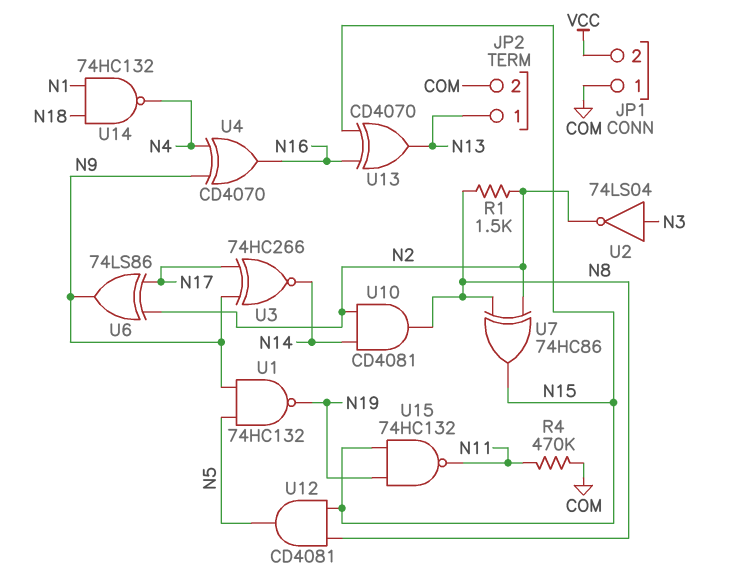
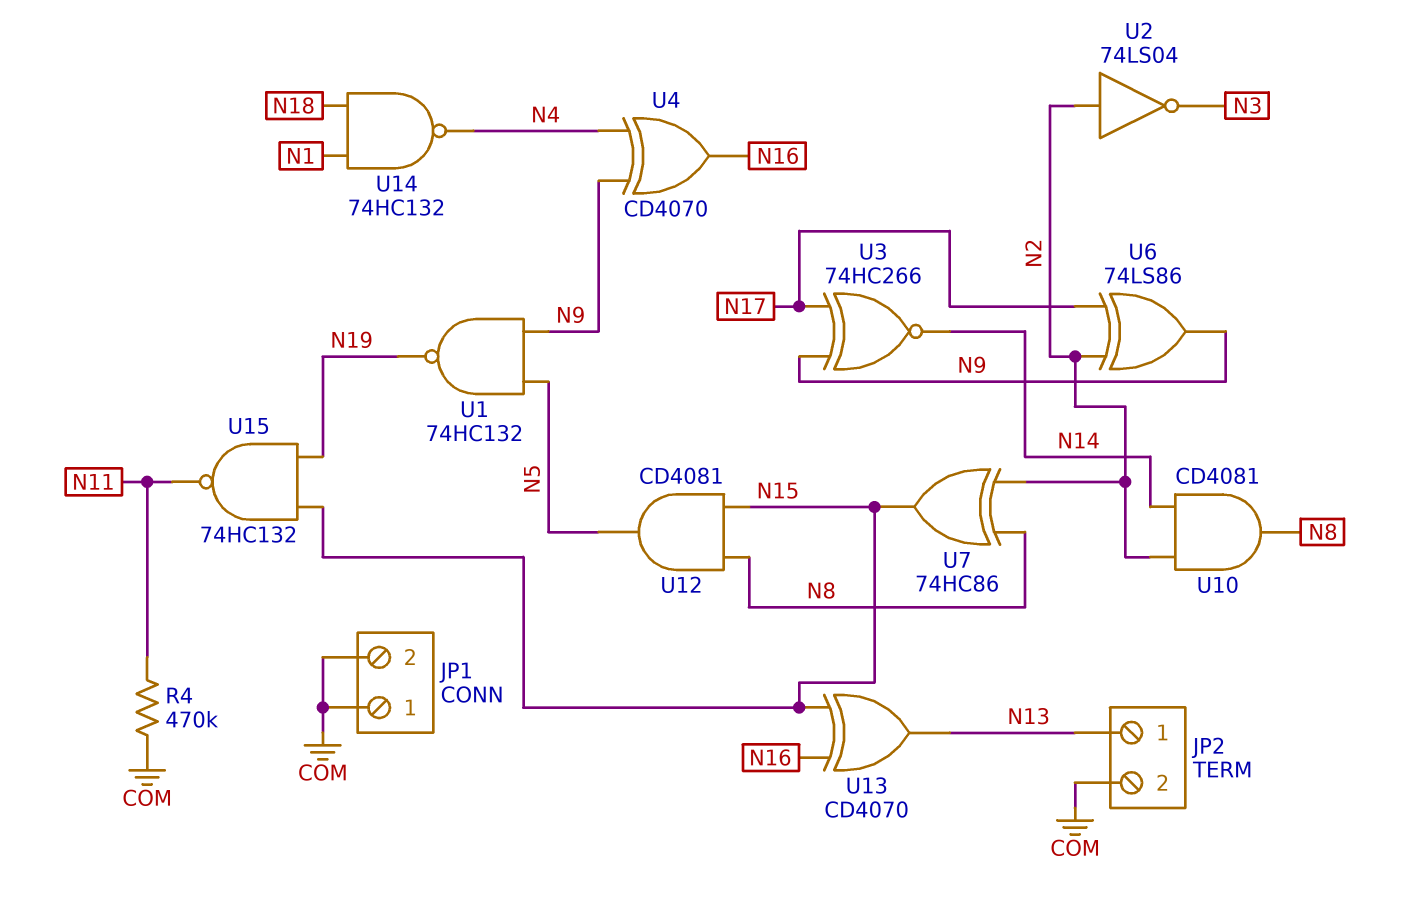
JP1 pin 2: VCC -> COM
R1: 1.5k (N2, N8) -> none
U2: NOT 74LS04 (in N3, out N2) -> NOT 74LS04 (in N2, out N3)

